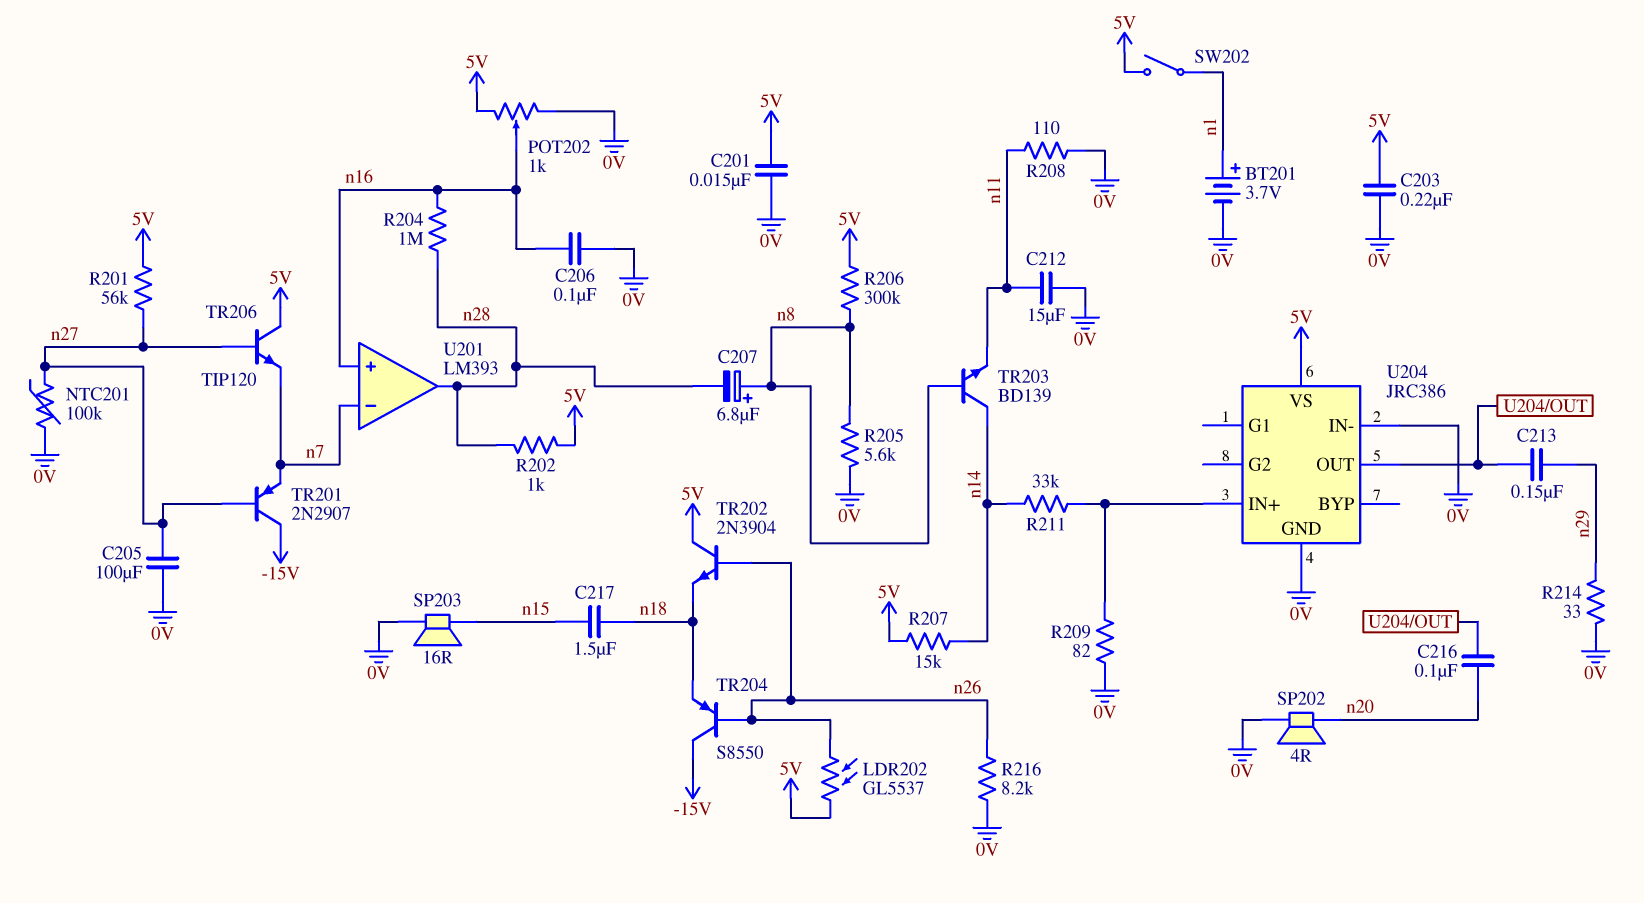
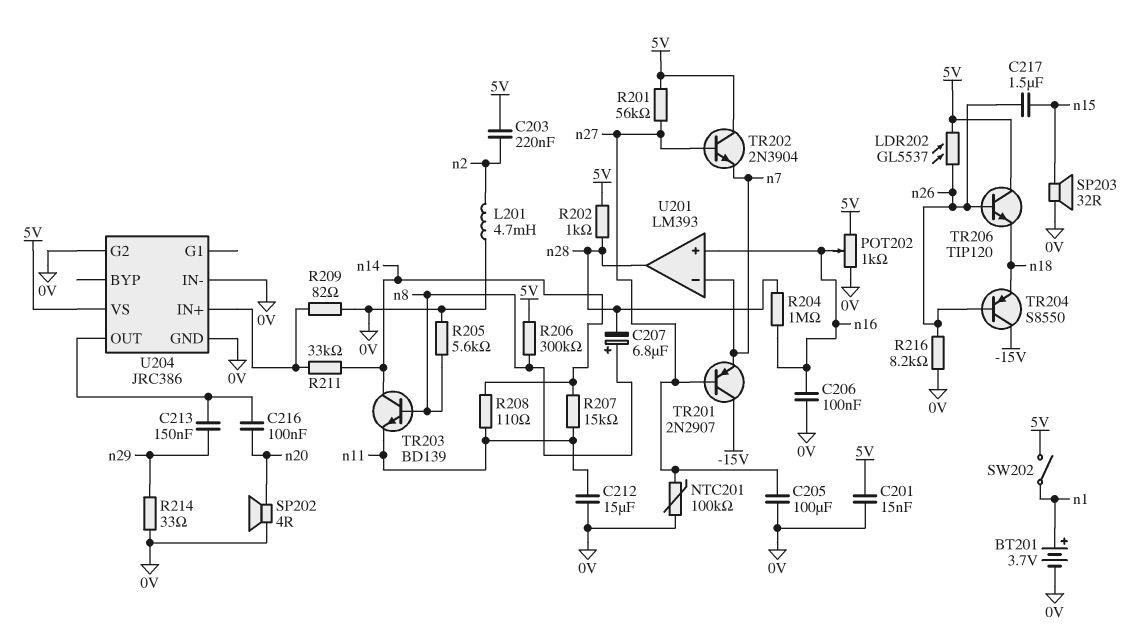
C203: 220nF (0V, 5V) -> 220nF (5V, n2)
C217: 1.5uF (n15, n18) -> 1.5uF (n15, n26)
L201: none -> 4.7mH (0V, n2)
R207: 15k (5V, n14) -> 15k (n11, n14)
R208: 110 (0V, n11) -> 110 (n11, n14)
SP203: speaker 16R (0V, n15) -> speaker 32R (0V, n15)
TR202: NPN 2N3904 (B n26, C 5V, E n18) -> NPN 2N3904 (B n27, C 5V, E n7)
TR206: NPN TIP120 (B n27, C 5V, E n7) -> NPN TIP120 (B n26, C 5V, E n18)
U204 pin G2: none -> 0V

